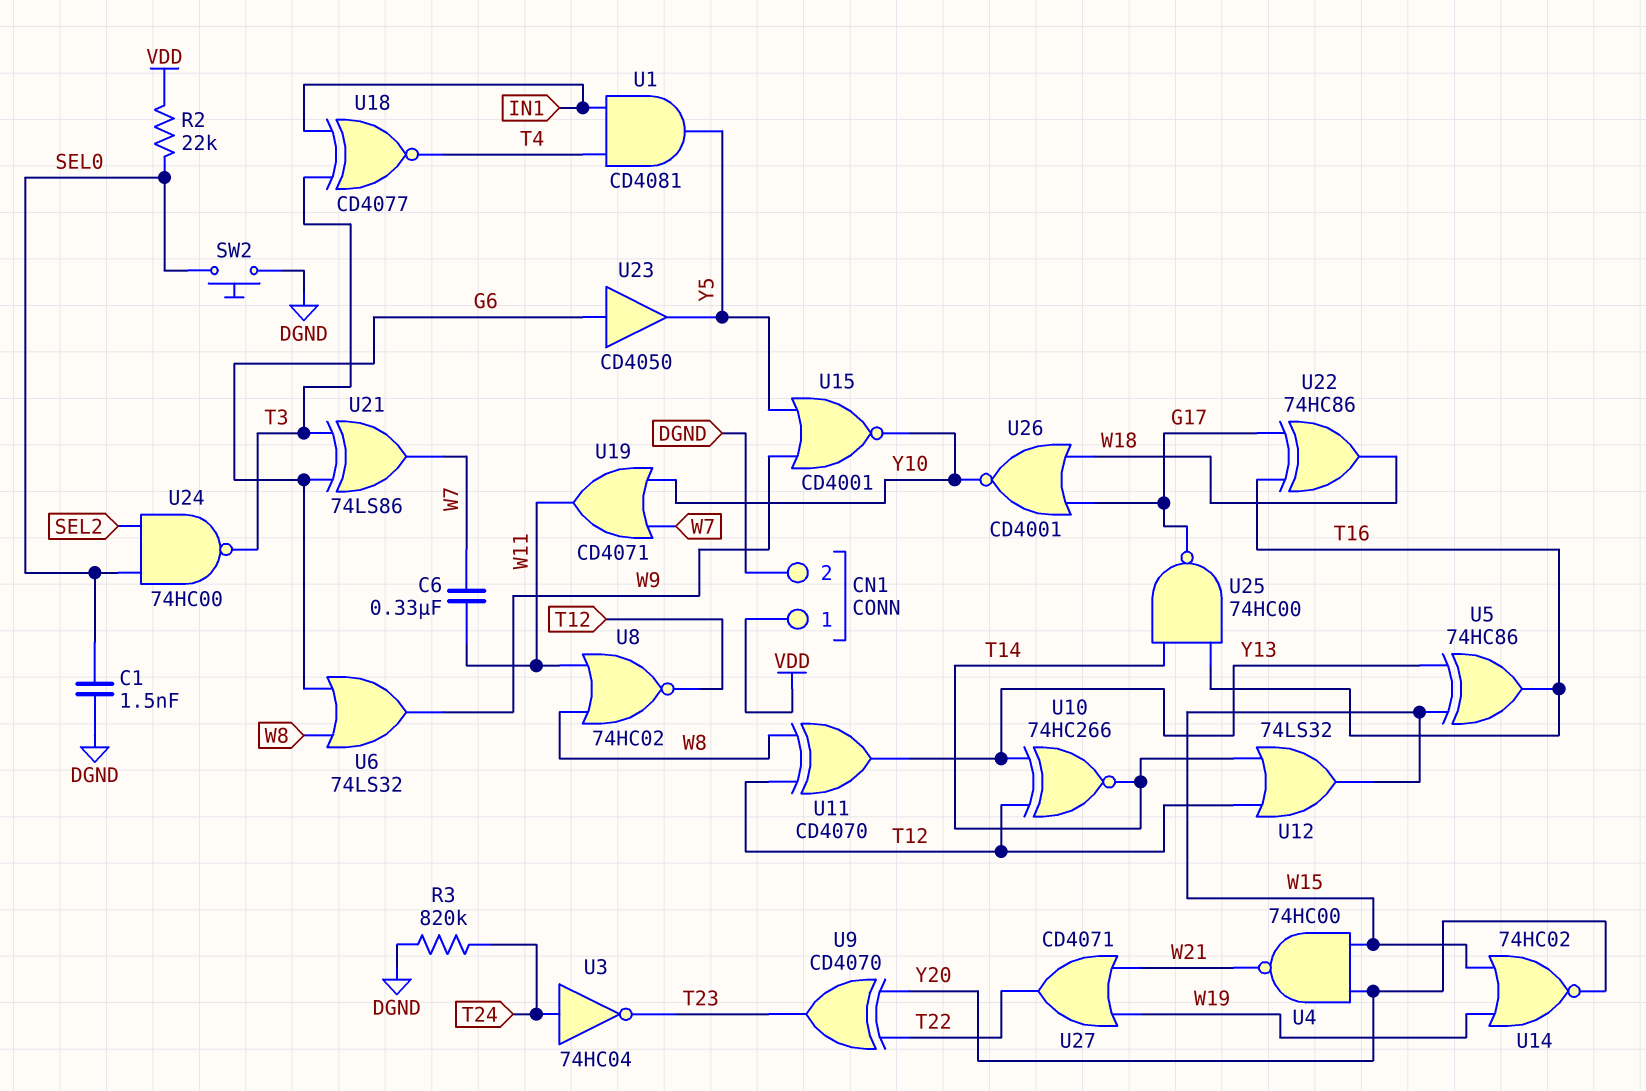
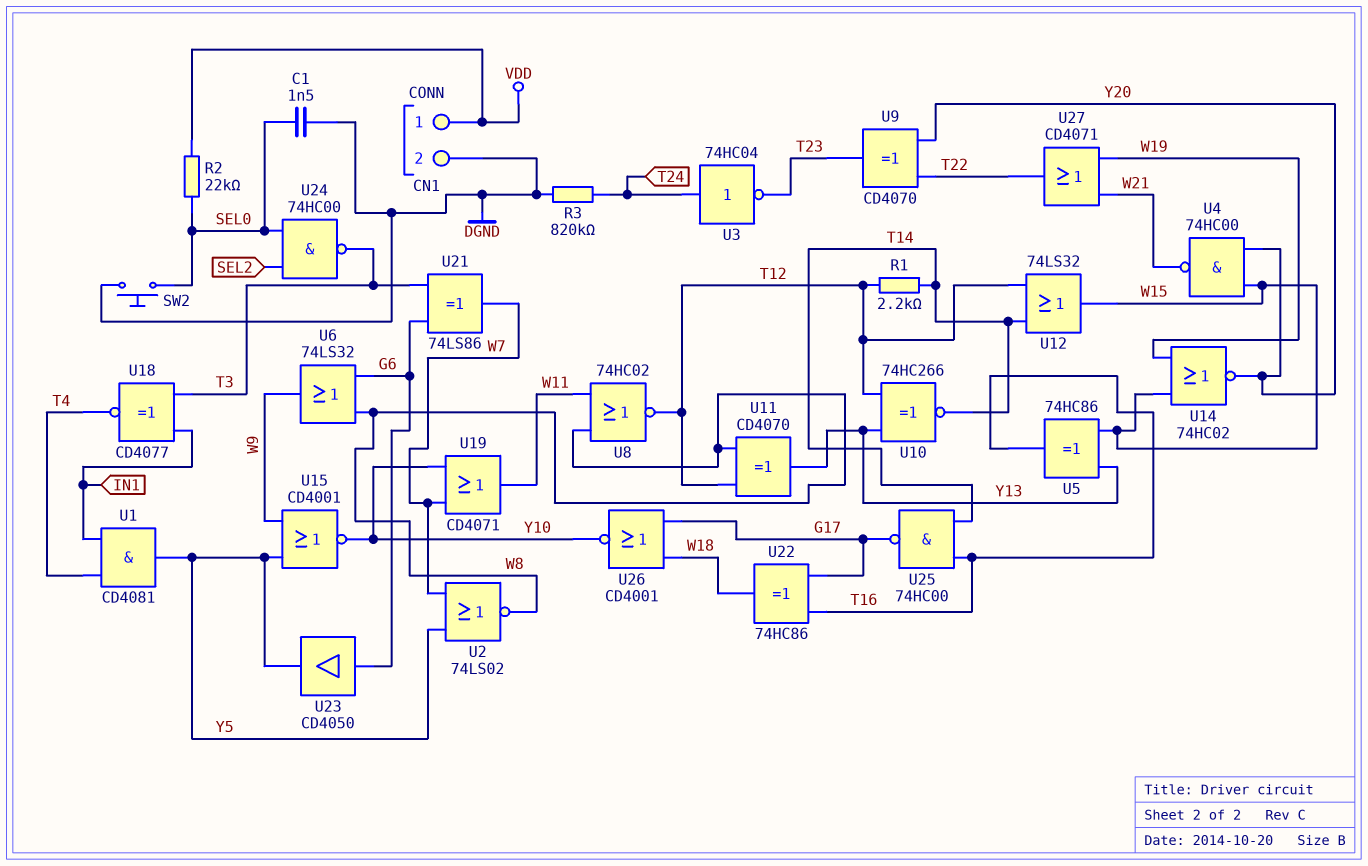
C6: 330nF (W7, W11) -> none
R1: none -> 2.2k (T12, T14)
U2: none -> NOR 74LS02 (in W7, in Y5, out W8)

